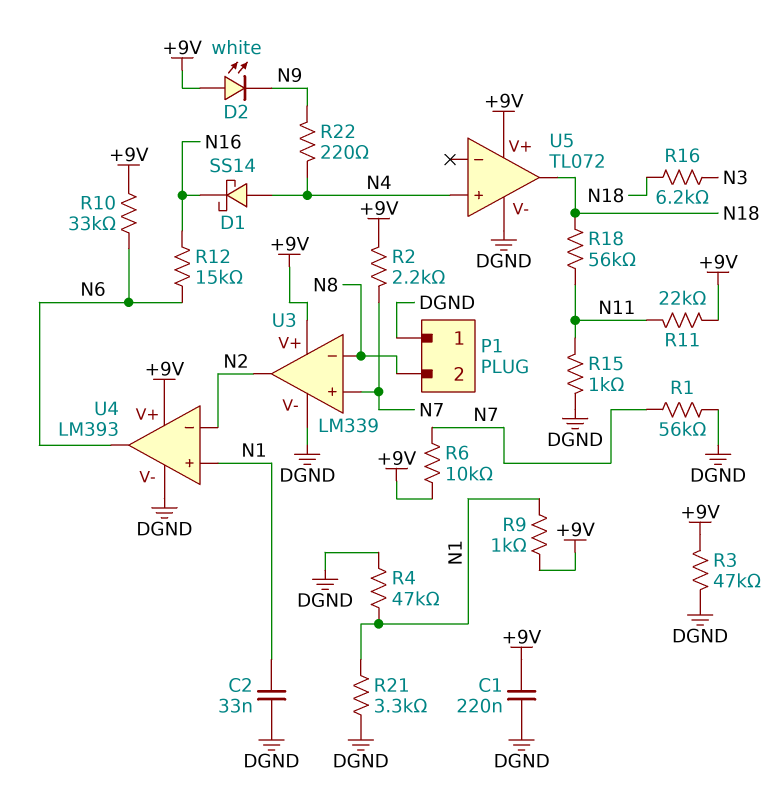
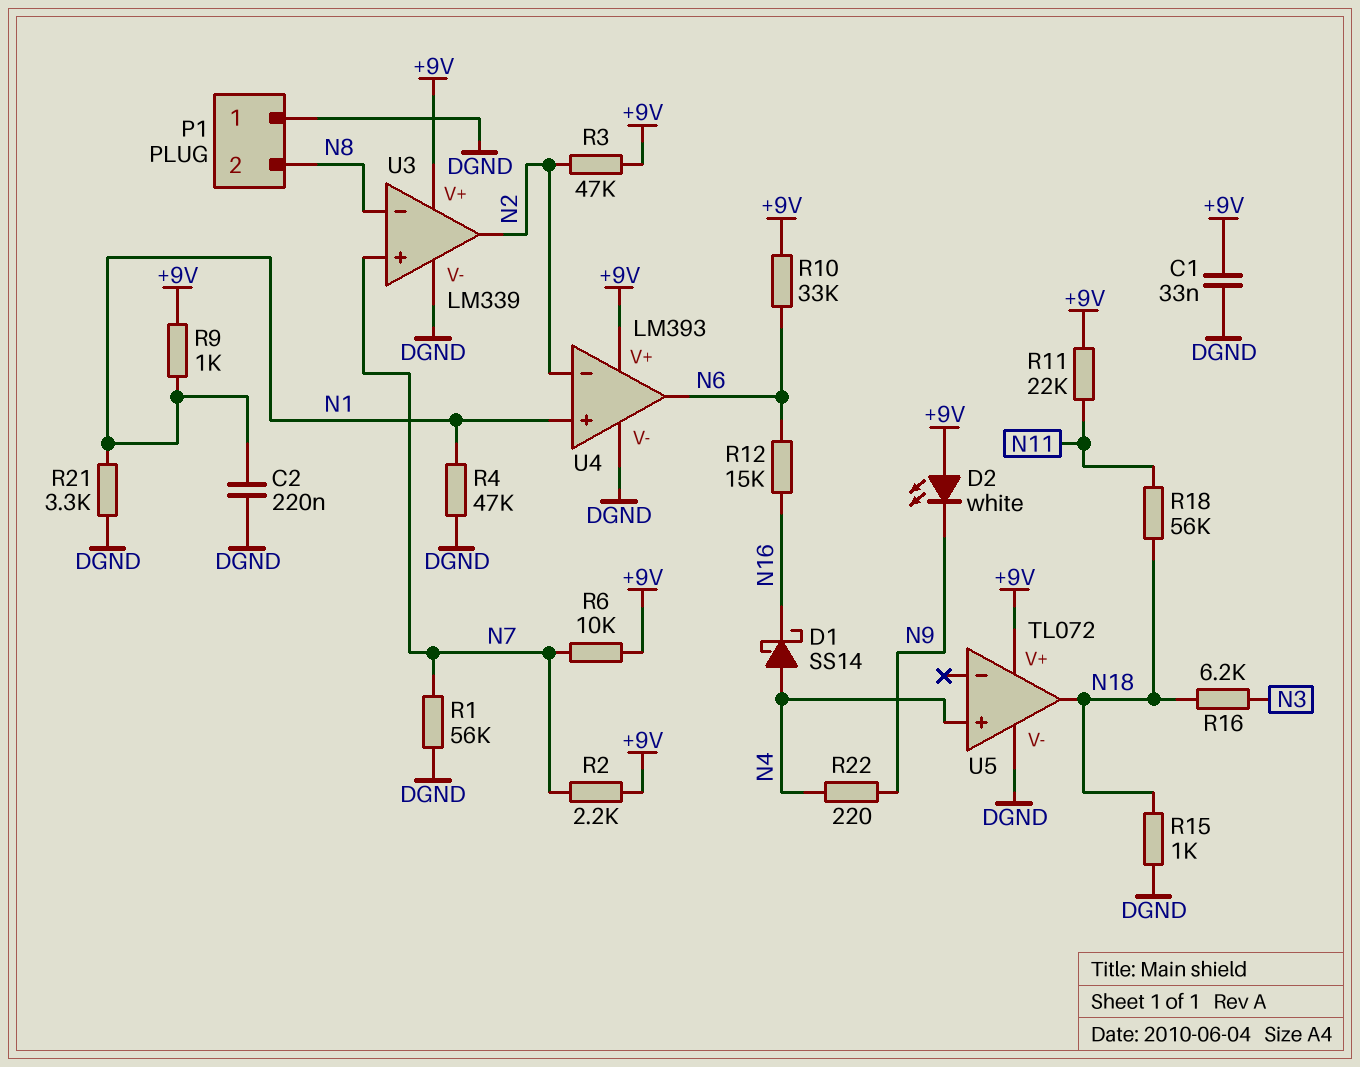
C1: 220nF (+9V, DGND) -> 33nF (+9V, DGND)
C2: 33nF (DGND, N1) -> 220nF (DGND, N1)
R3: 47k (+9V, DGND) -> 47k (+9V, N2)
R15: 1k (DGND, N11) -> 1k (DGND, N18)

